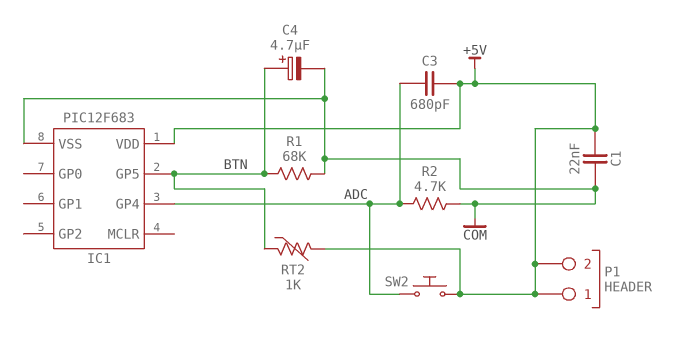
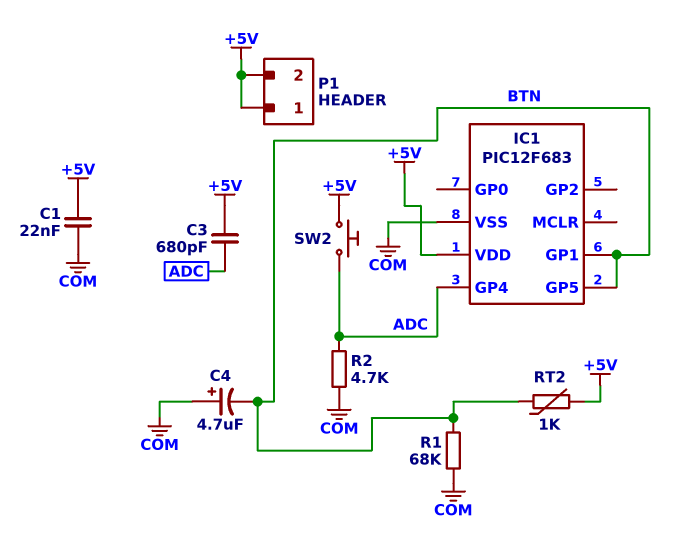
C4: 4.7uF (plus BTN, minus COM) -> 4.7uF (plus COM, minus BTN)
IC1 pin GP1: none -> BTN

